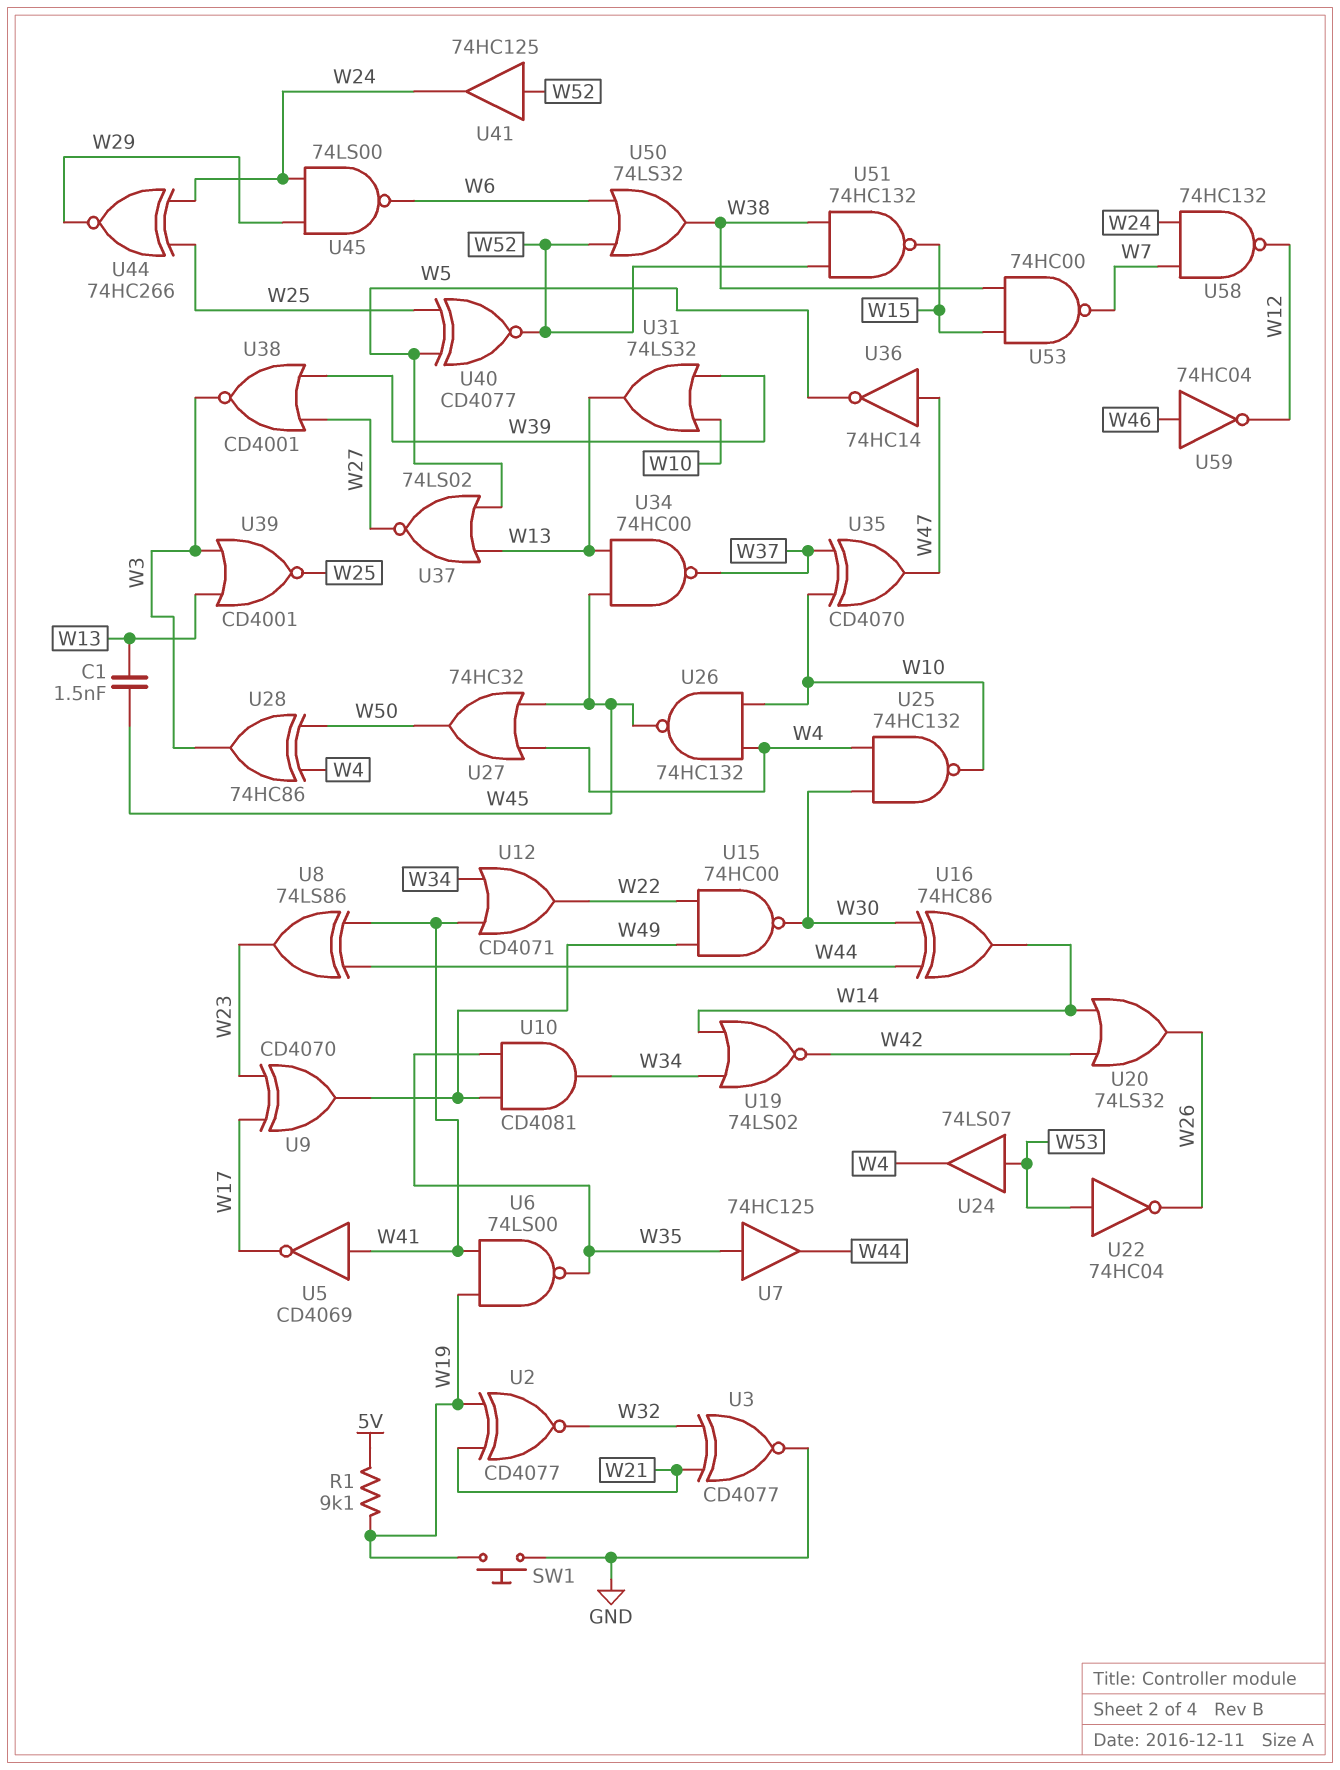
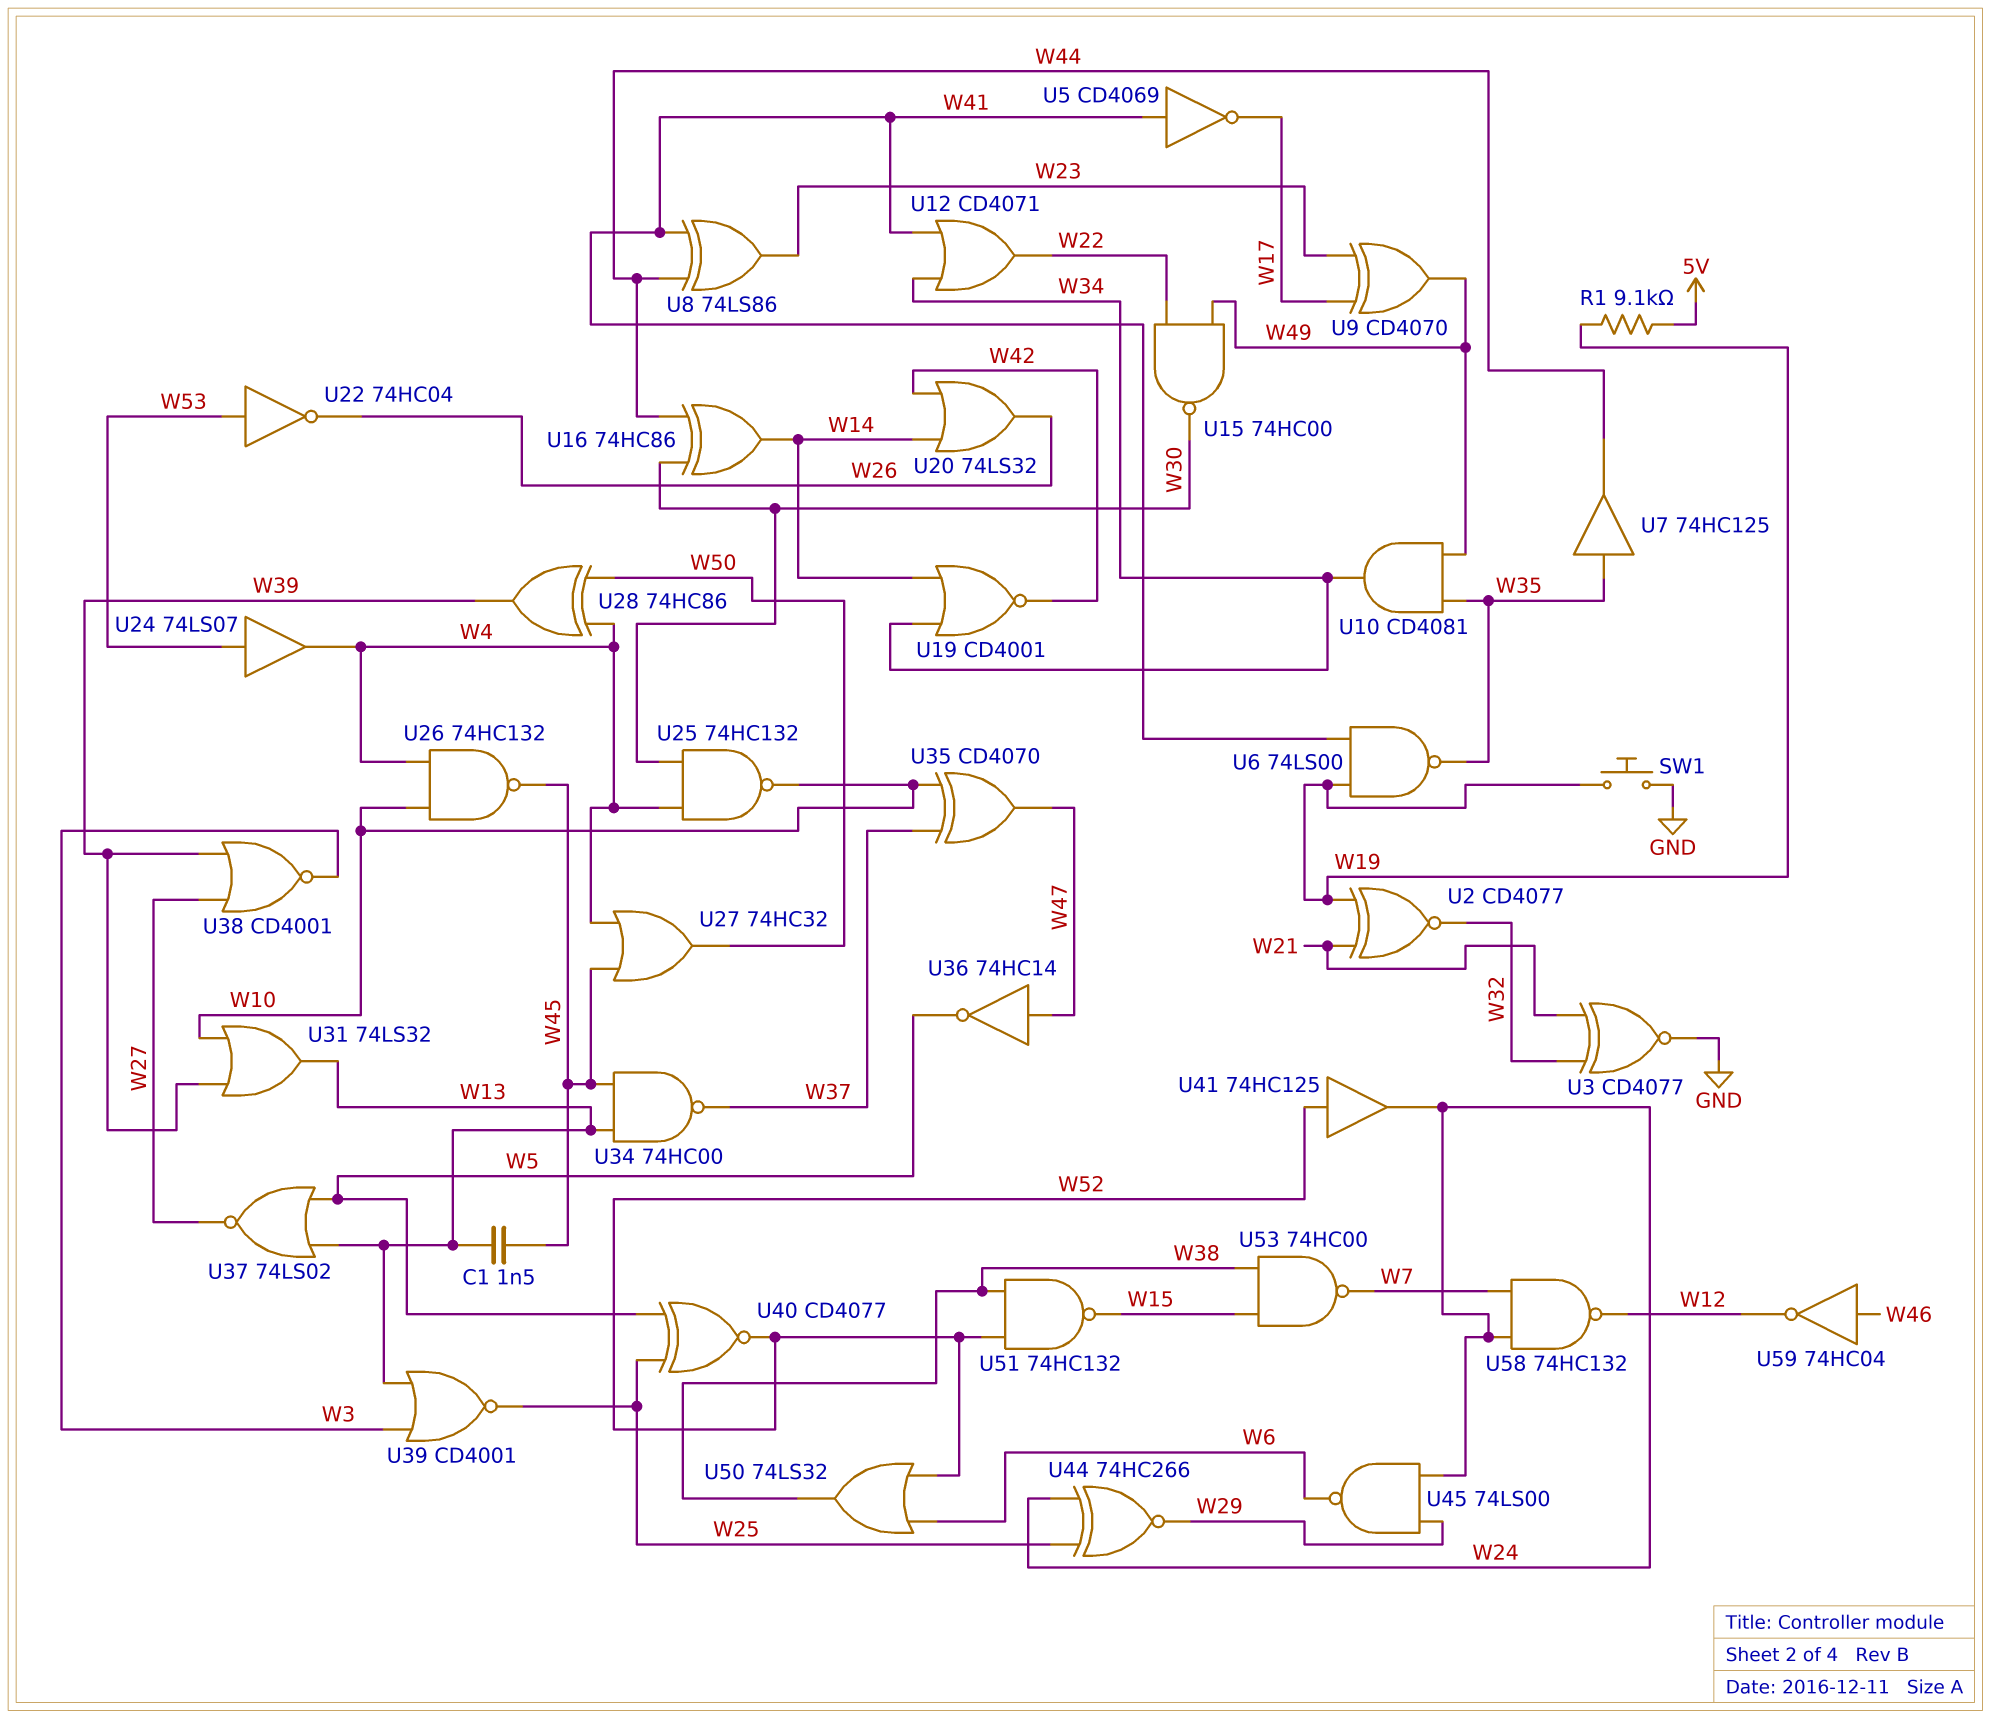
U19: NOR 74LS02 (in W14, in W34, out W42) -> NOR CD4001 (in W14, in W34, out W42)
U28: XOR 74HC86 (in W4, in W50, out W3) -> XOR 74HC86 (in W4, in W50, out W39)

